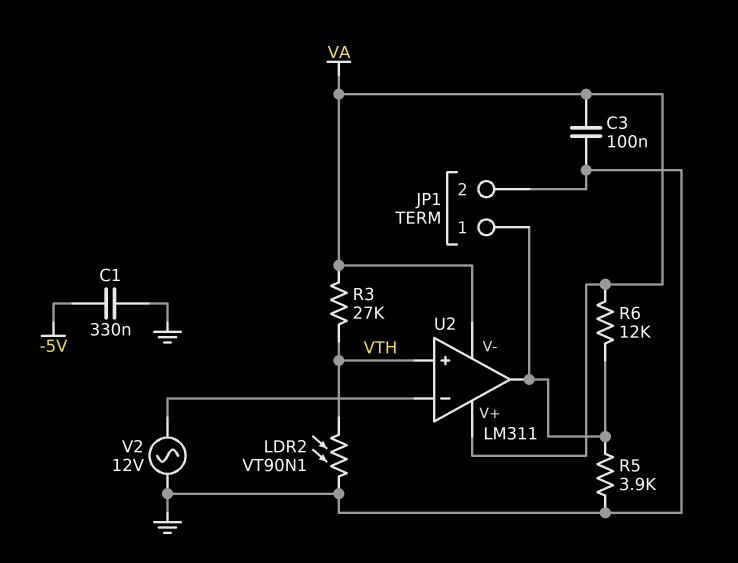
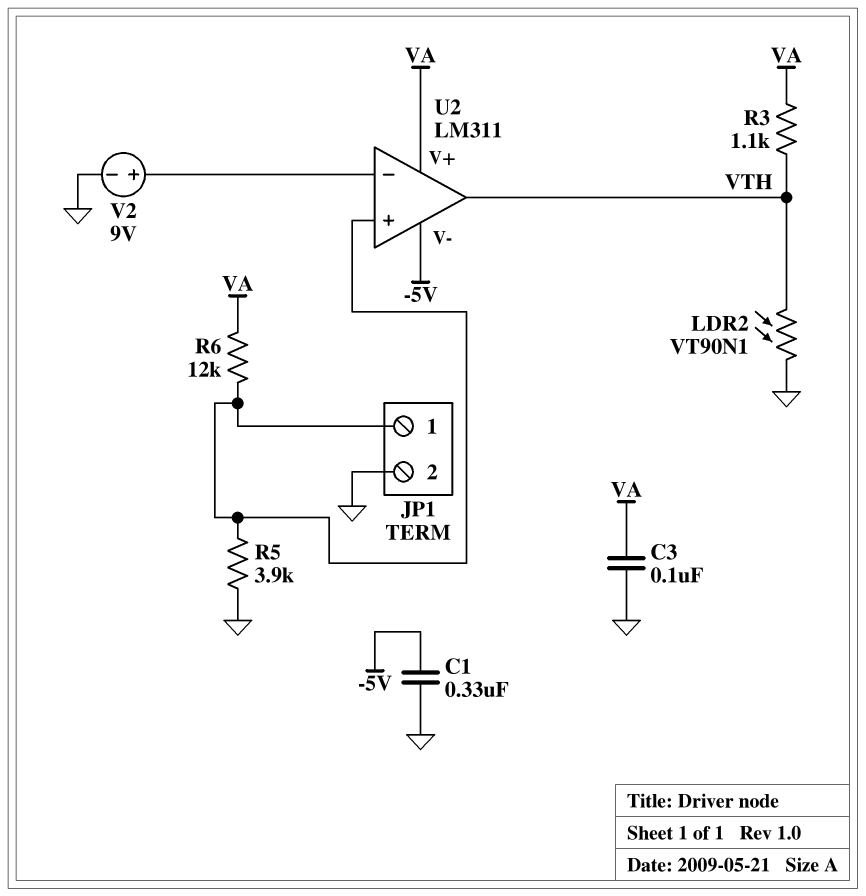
R3: 27k (VA, VTH) -> 1.1k (VA, VTH)
U2 pin V-: VA -> -5V
U2 pin in+: VTH -> JP1/1
U2 pin out: JP1/1 -> VTH
V2: AC 12V (GND, U2/in-) -> 9V (plus U2/in-, minus GND)

